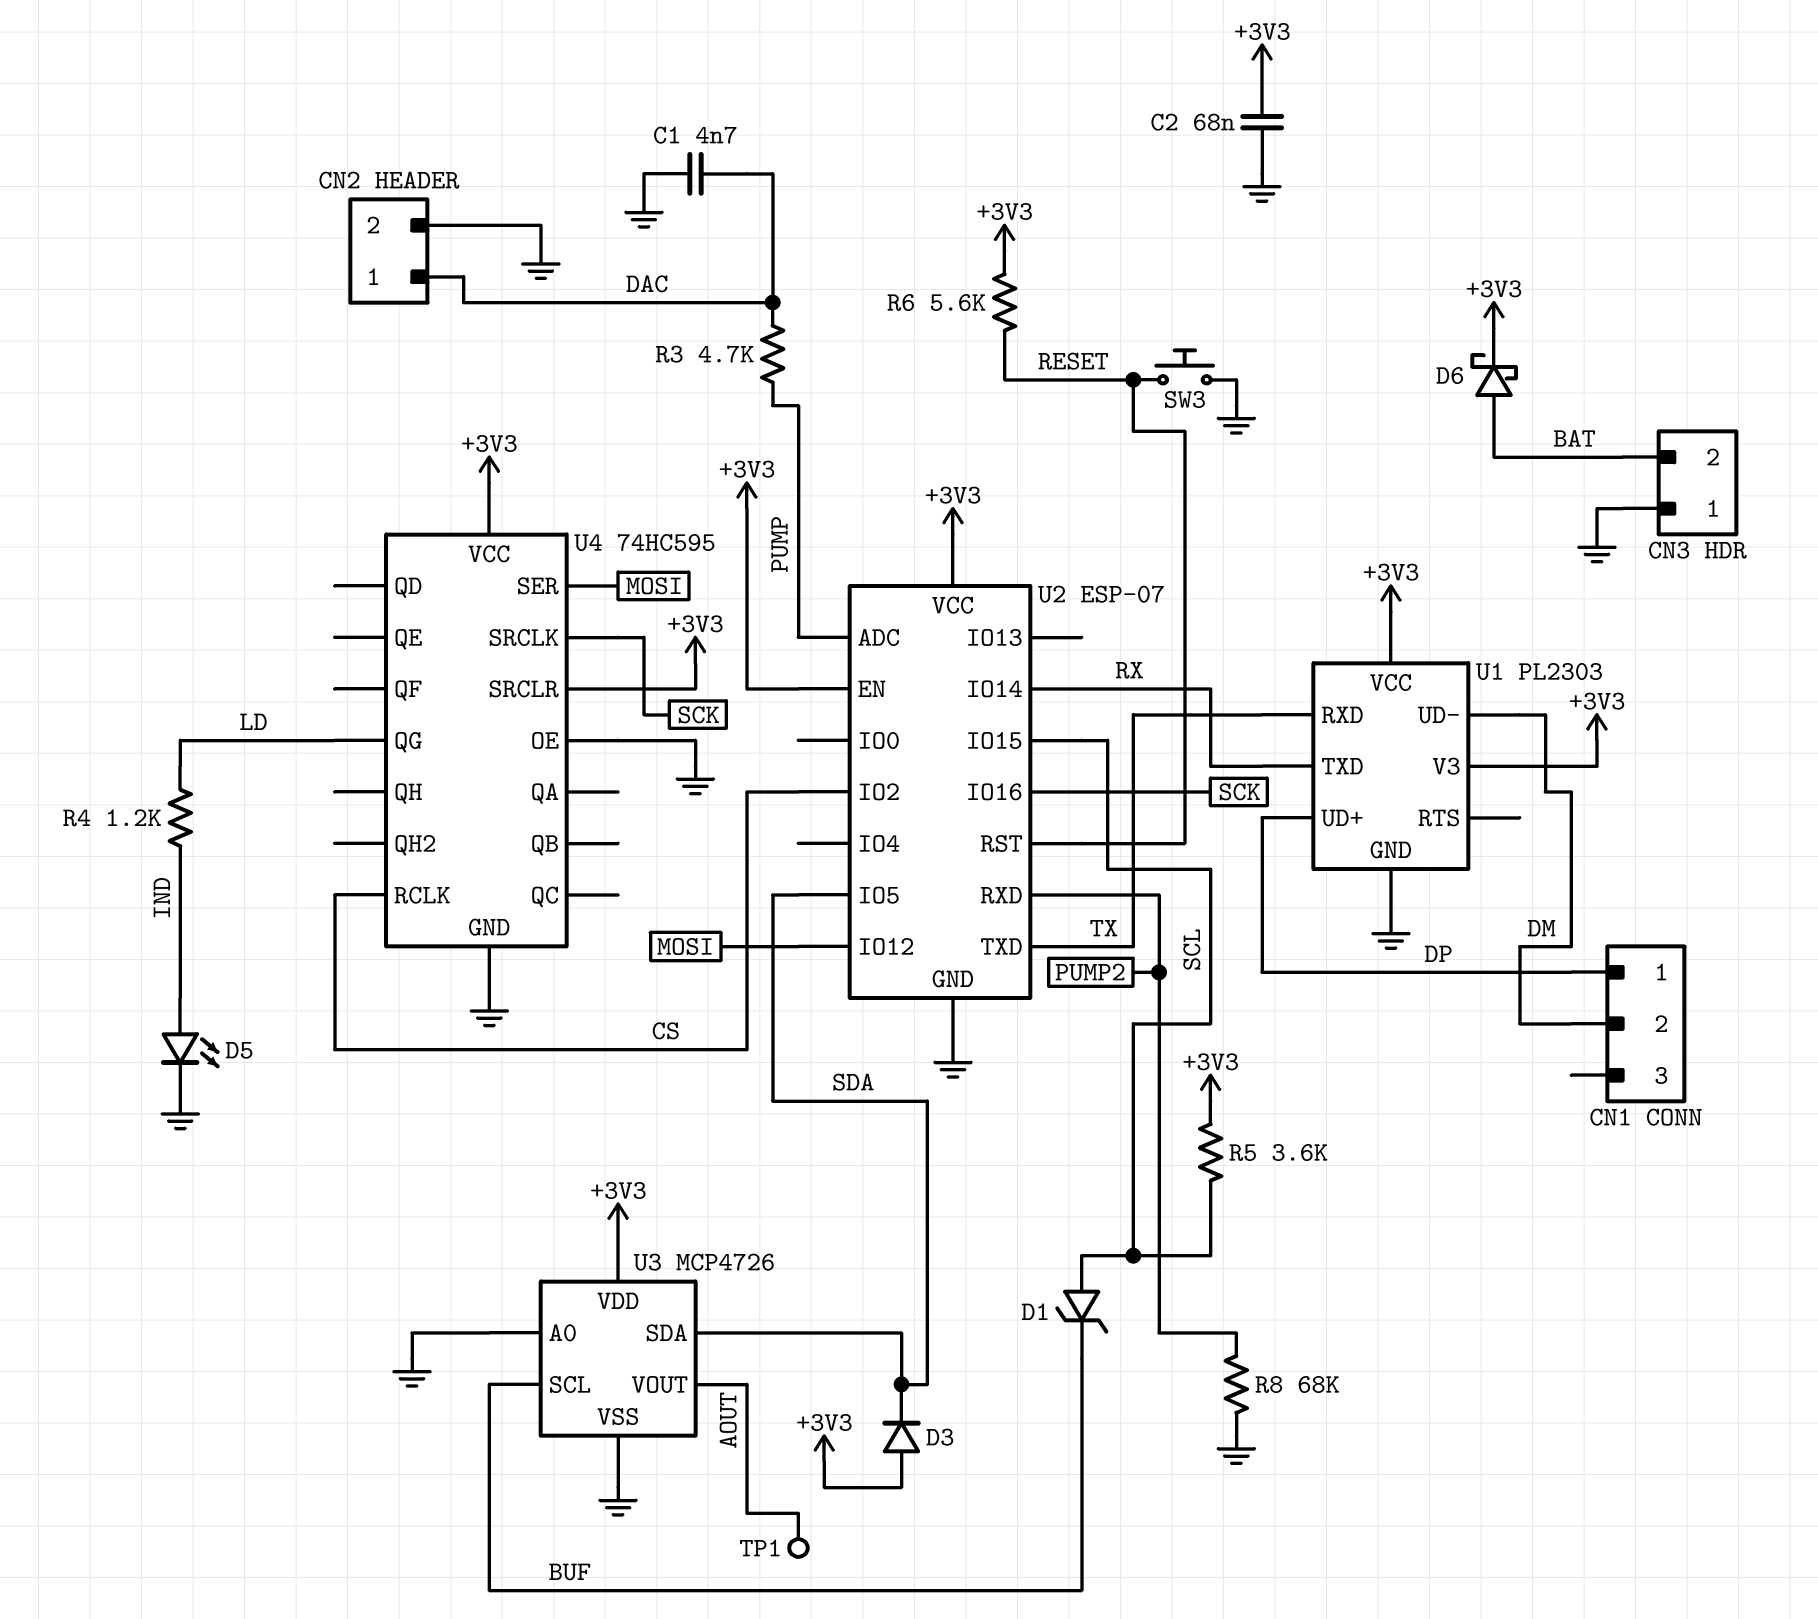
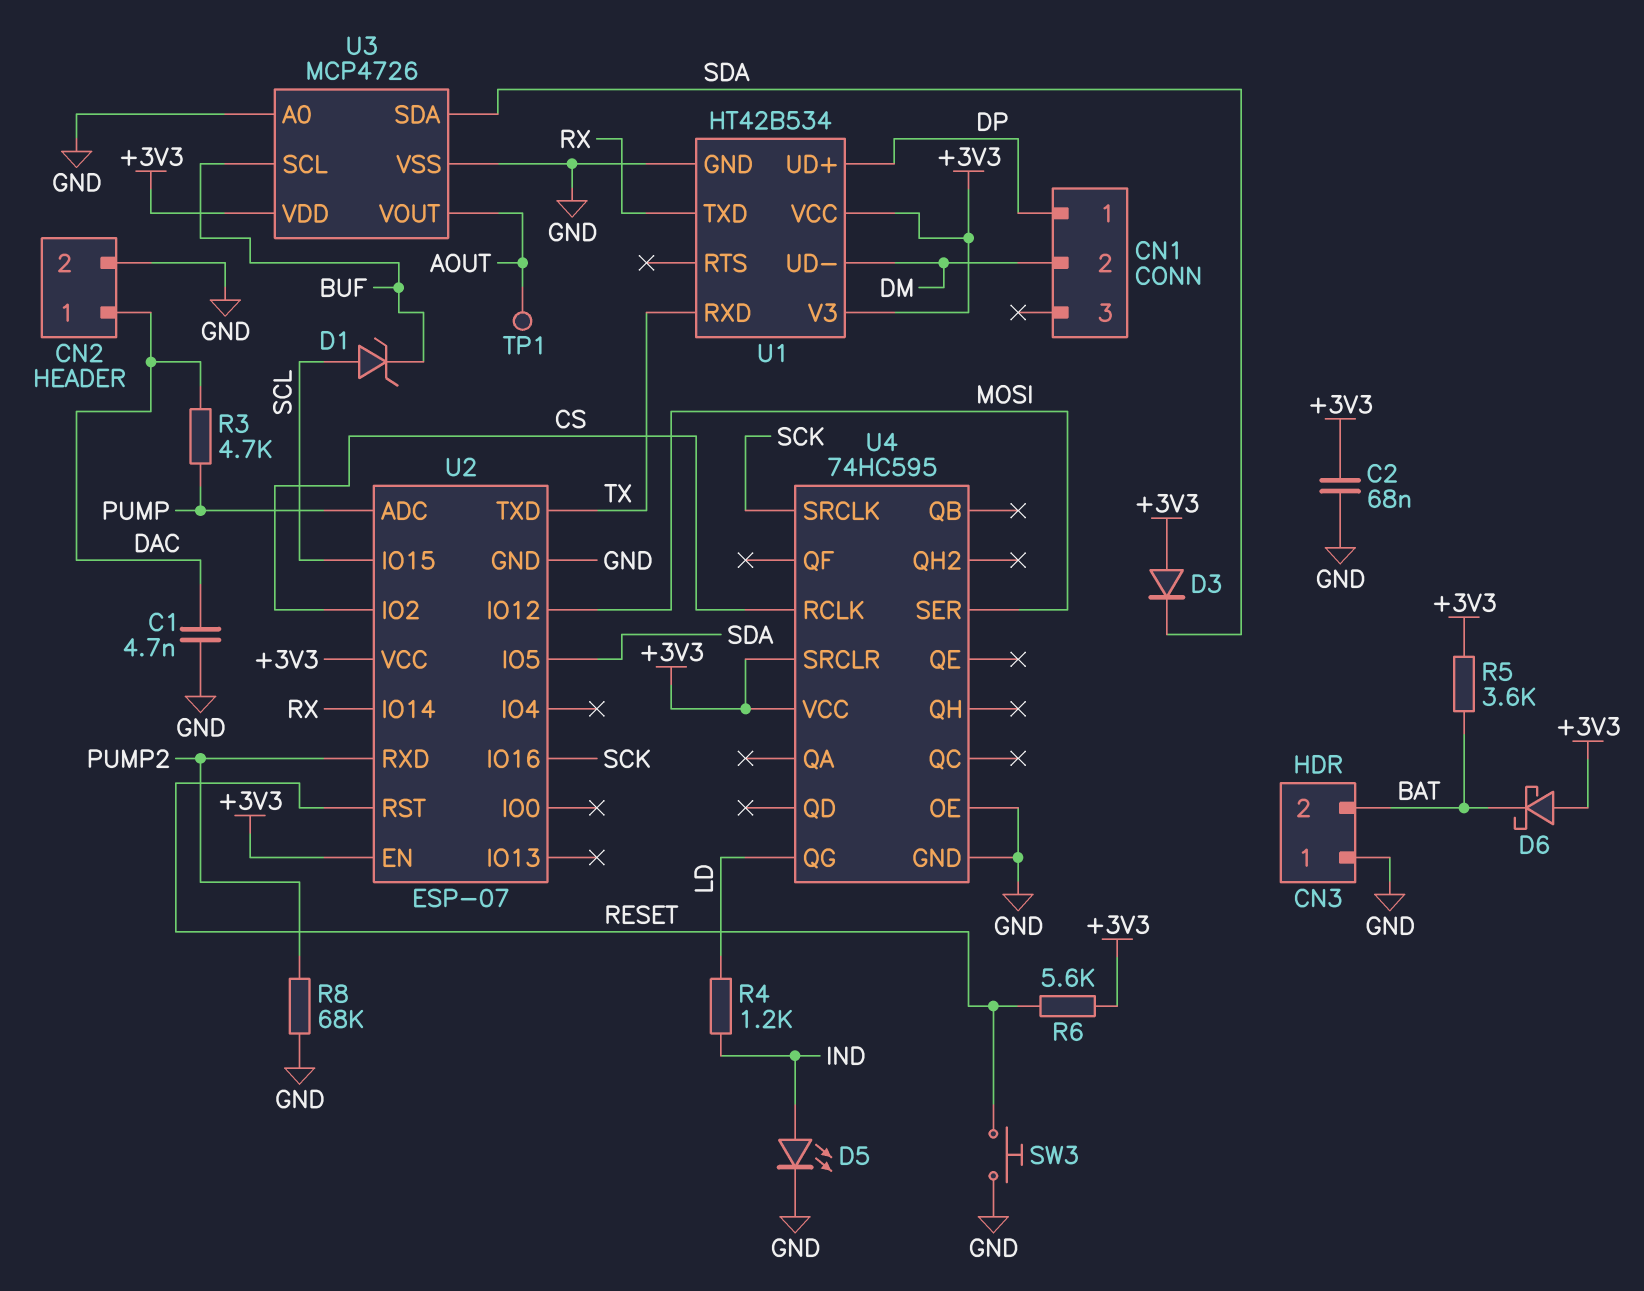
D6: schottky (A BAT, K +3V3) -> schottky (A +3V3, K BAT)
R5: 3.6k (+3V3, SCL) -> 3.6k (+3V3, BAT)
U1: PL2303 -> HT42B534

